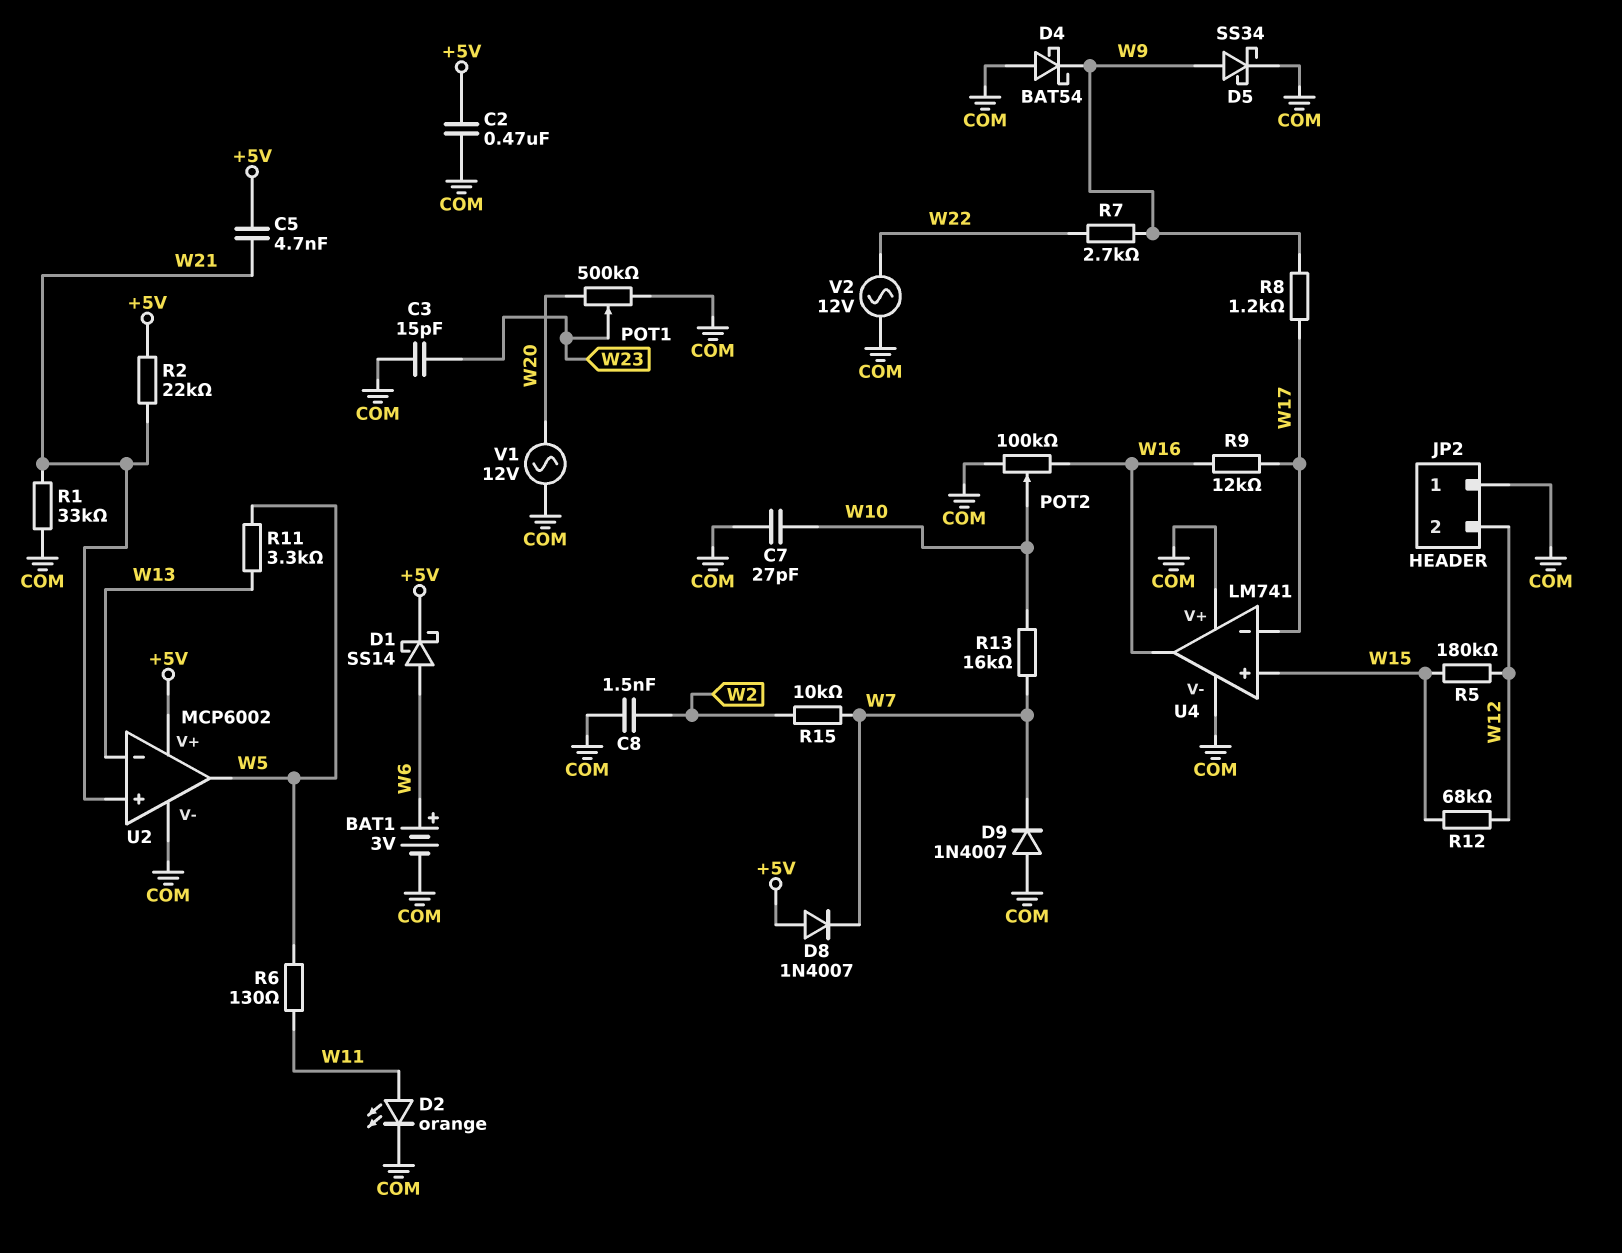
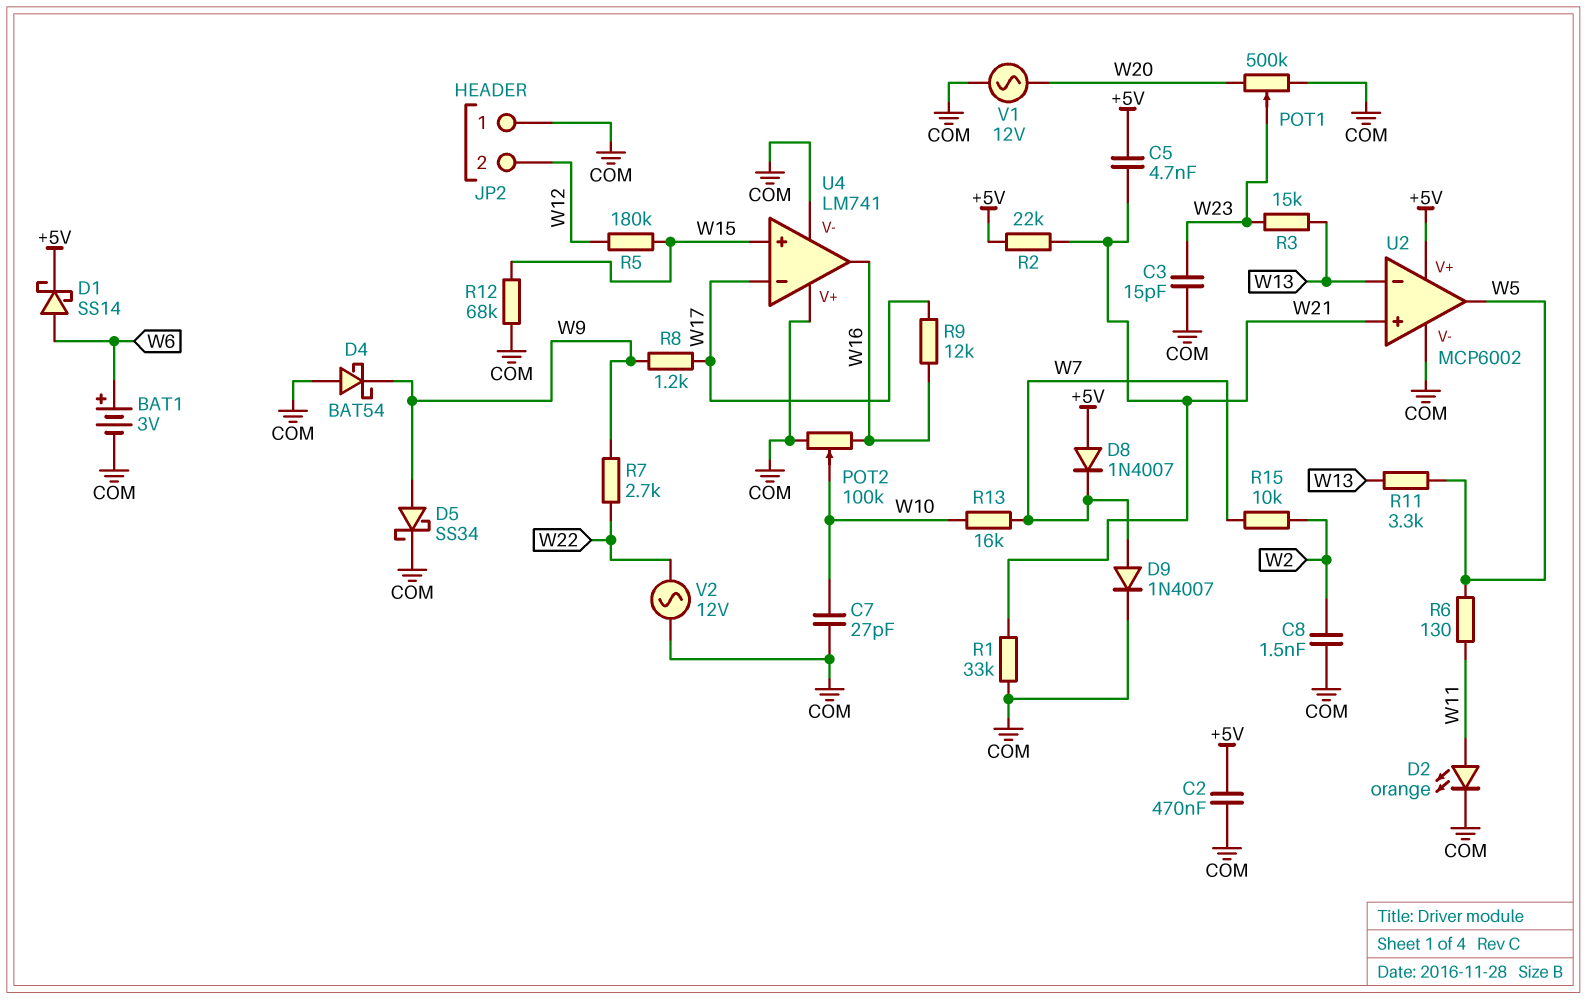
D9: diode 1N4007 (A COM, K W7) -> diode 1N4007 (A W7, K COM)
R3: none -> 15k (W13, W23)
R12: 68k (W12, W15) -> 68k (COM, W15)

